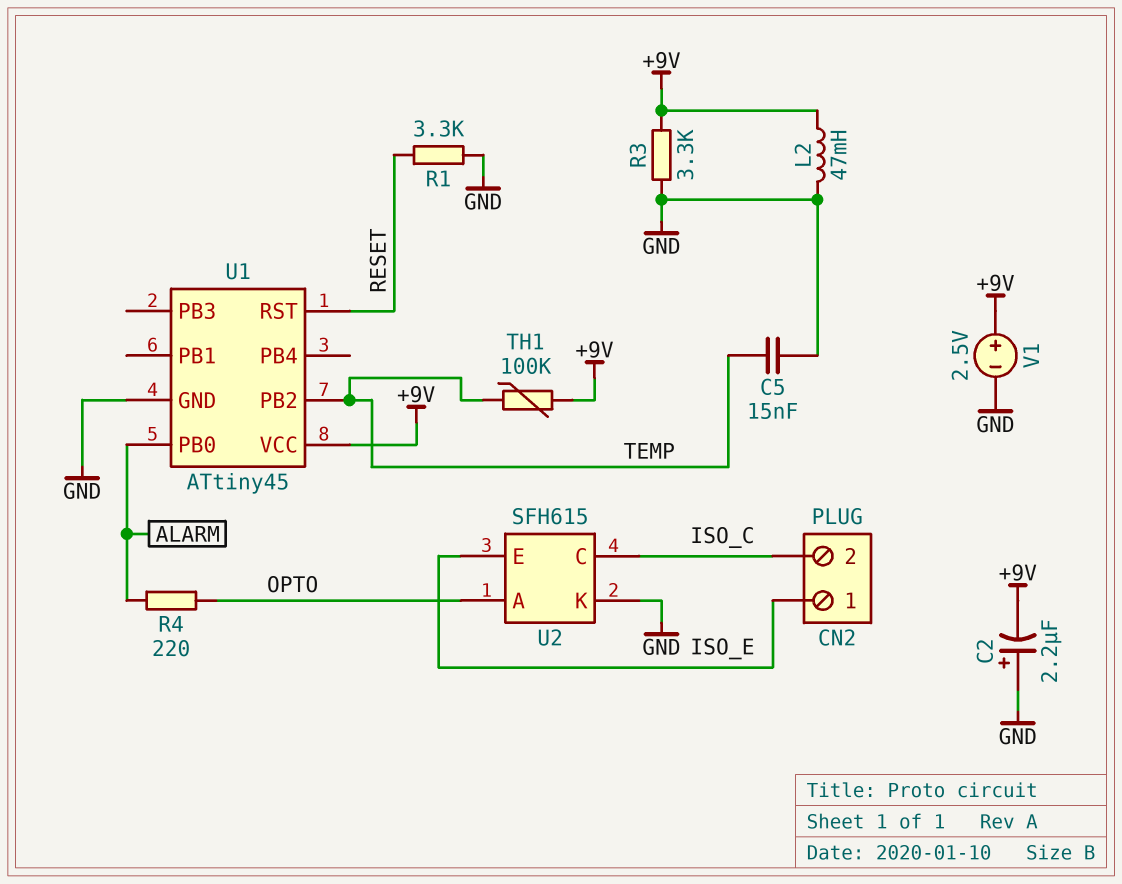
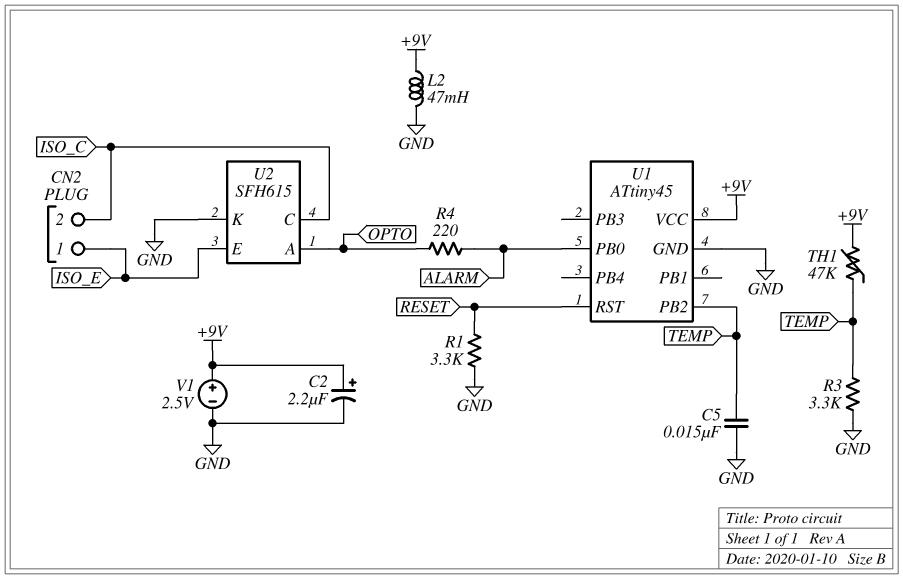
C2: 2.2uF (plus GND, minus +9V) -> 2.2uF (plus +9V, minus GND)
R3: 3.3k (+9V, GND) -> 3.3k (GND, TEMP)
TH1: 100k (+9V, TEMP) -> 47k (+9V, TEMP)

